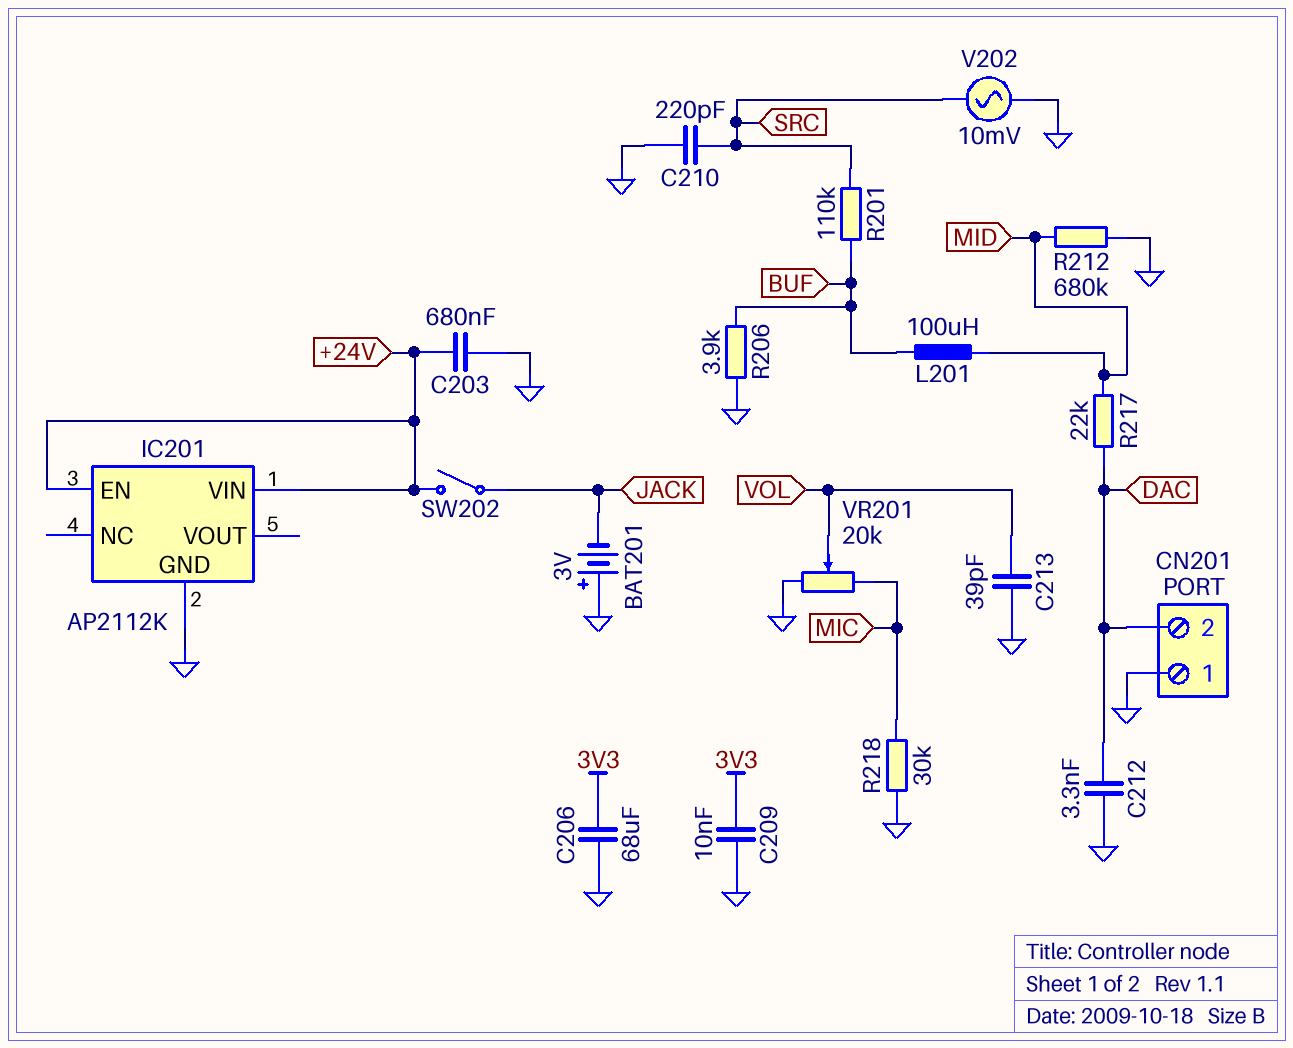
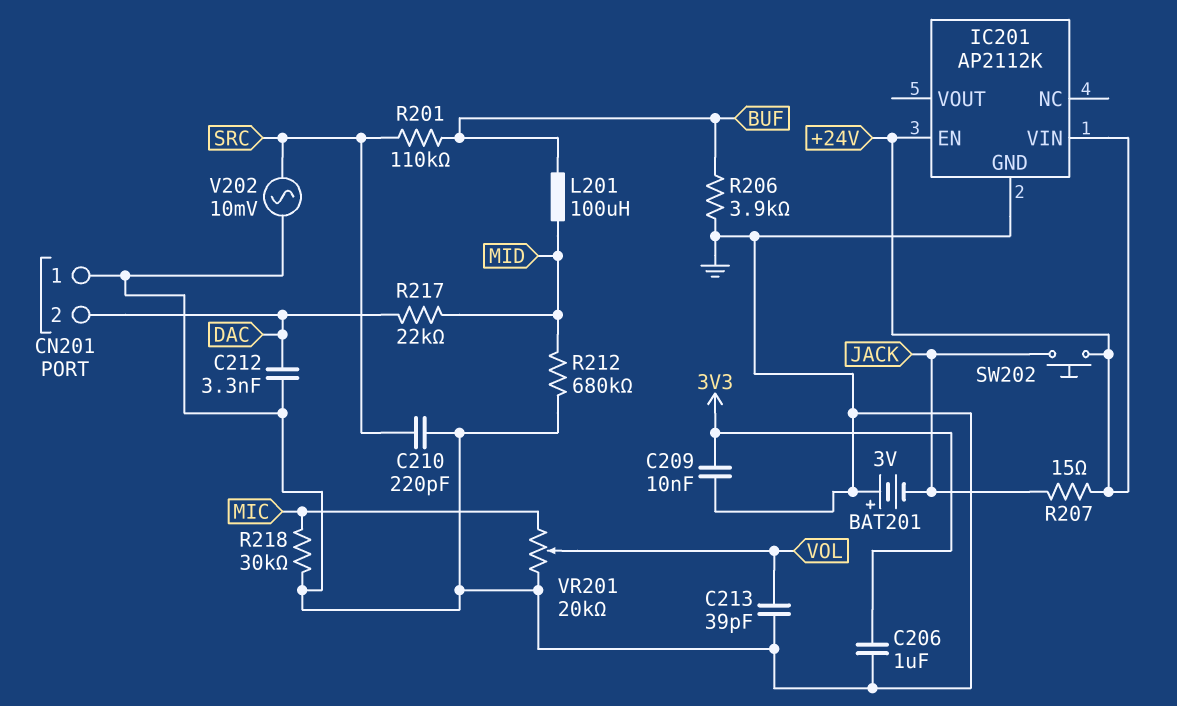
C203: 680nF (+24V, GND) -> none
C206: 68uF (3V3, GND) -> 1uF (3V3, GND)
R207: none -> 15 (+24V, JACK)
SW202: switch (+24V, JACK) -> button (+24V, JACK)

